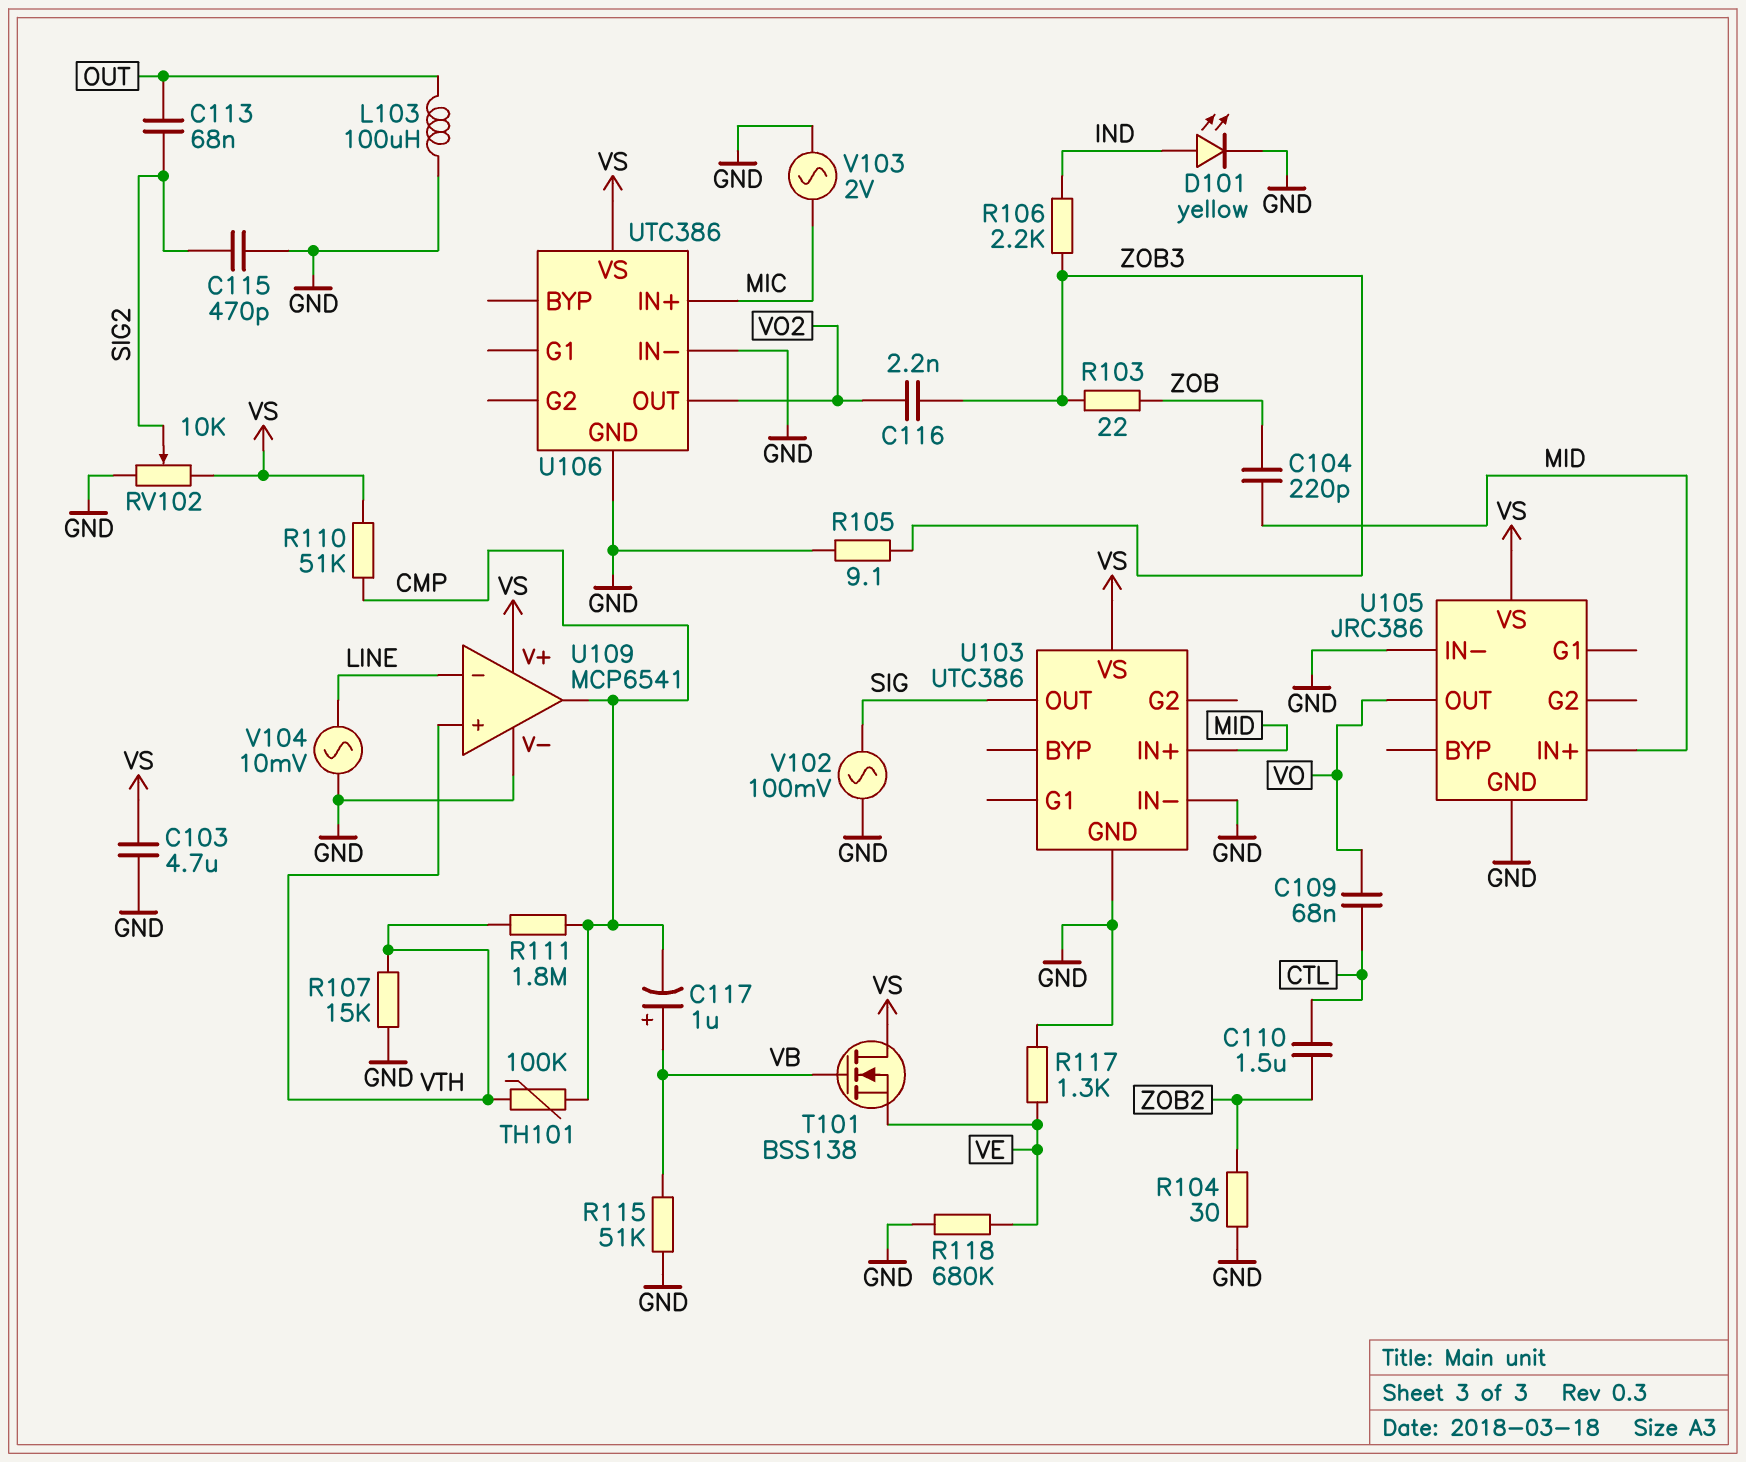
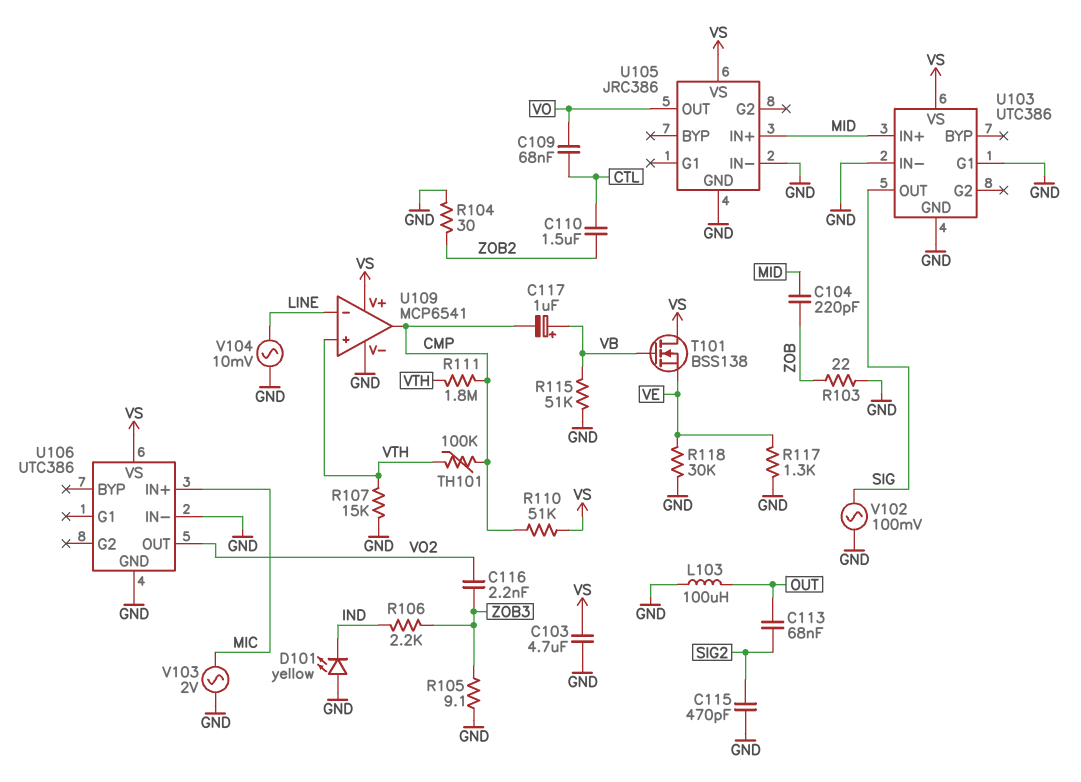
D101: LED yellow (A IND, K GND) -> LED yellow (A GND, K IND)
R103: 22 (ZOB, ZOB3) -> 22 (GND, ZOB)
R118: 680k (GND, VE) -> 30k (GND, VE)
RV102: 10k (GND, VS, wiper SIG2) -> none
U103 pin G1: none -> GND

